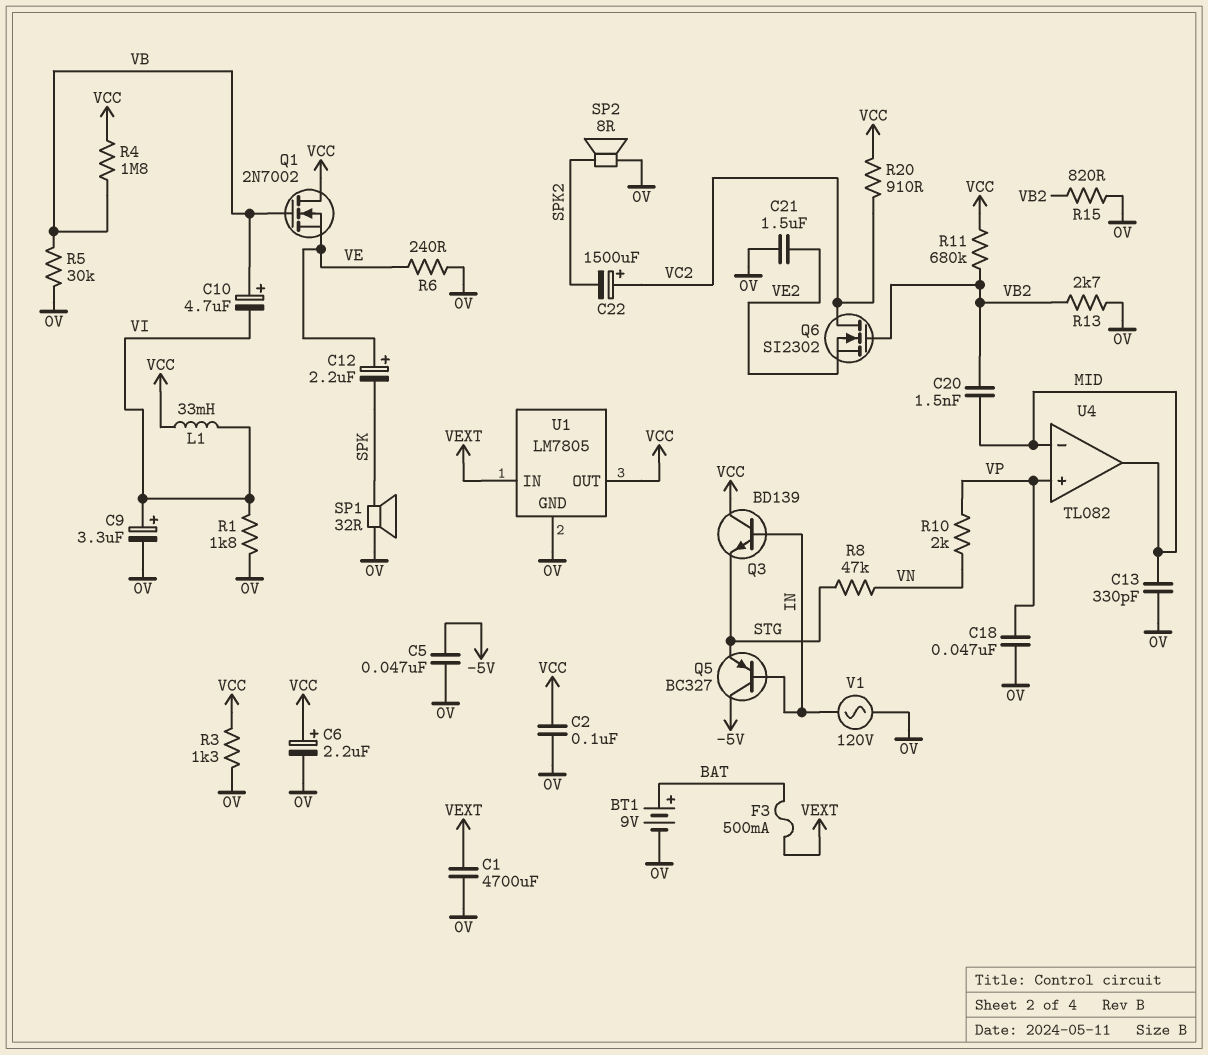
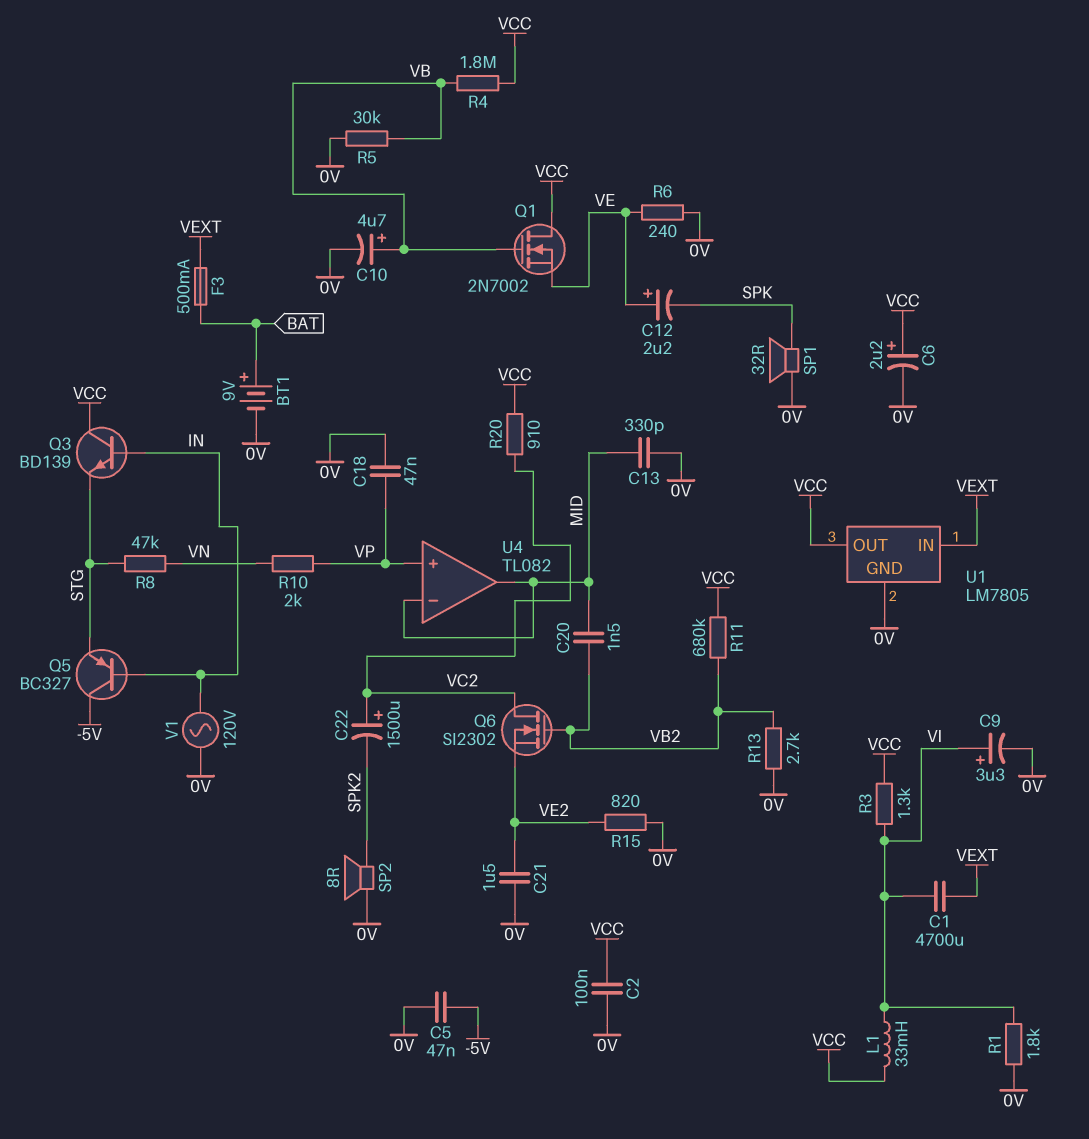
C1: 4700uF (0V, VEXT) -> 4700uF (VEXT, VI)
C10: 4.7uF (plus VB, minus VI) -> 4.7uF (plus VB, minus 0V)
R3: 1.3k (0V, VCC) -> 1.3k (VCC, VI)
R15: 820 (0V, VB2) -> 820 (0V, VE2)

